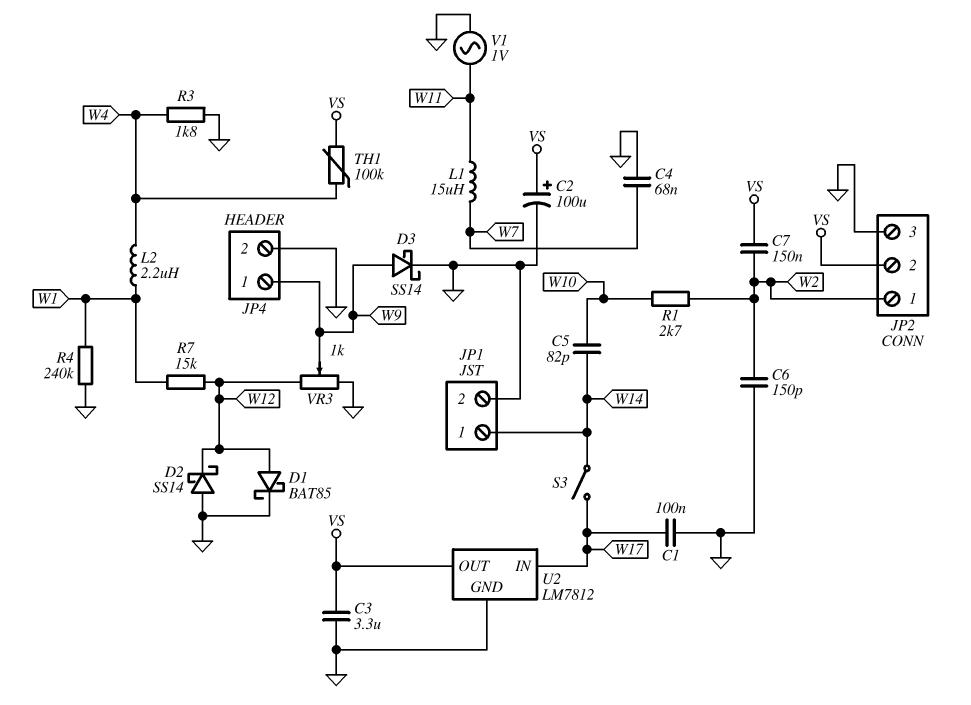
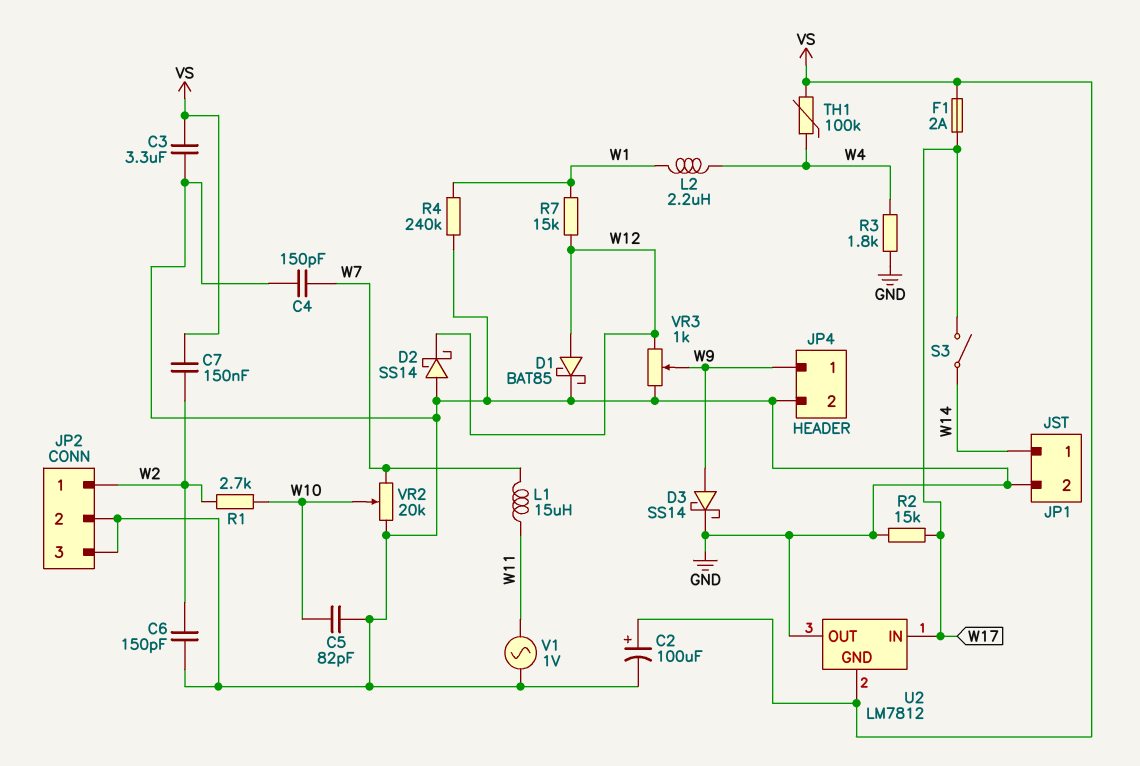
C1: 100nF (GND, W17) -> none
C4: 68nF (GND, W7) -> 150pF (GND, W7)
C5: 82pF (W10, W14) -> 82pF (GND, W10)
F1: none -> 2A (VS, W17)
JP2 pin 2: VS -> GND
R2: none -> 15k (GND, W17)
U2 pin GND: GND -> VS
U2 pin OUT: VS -> GND
VR2: none -> 20k (GND, W7, wiper W10)

